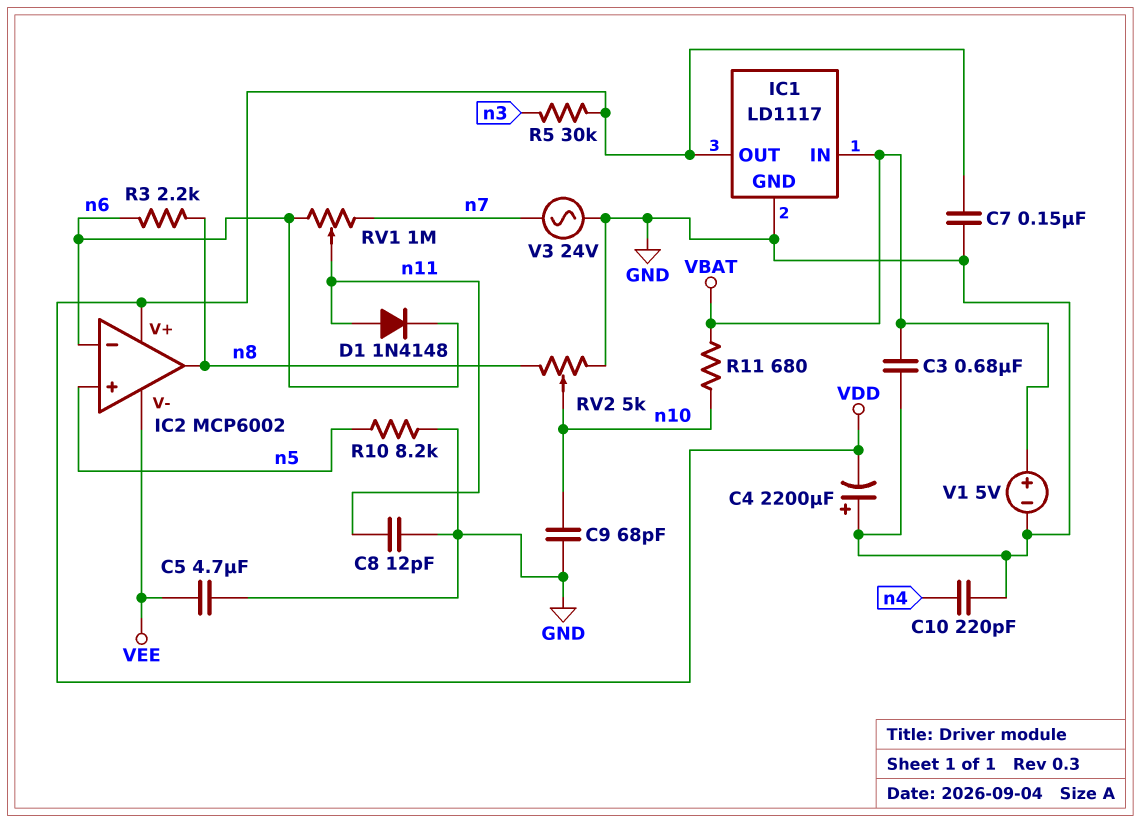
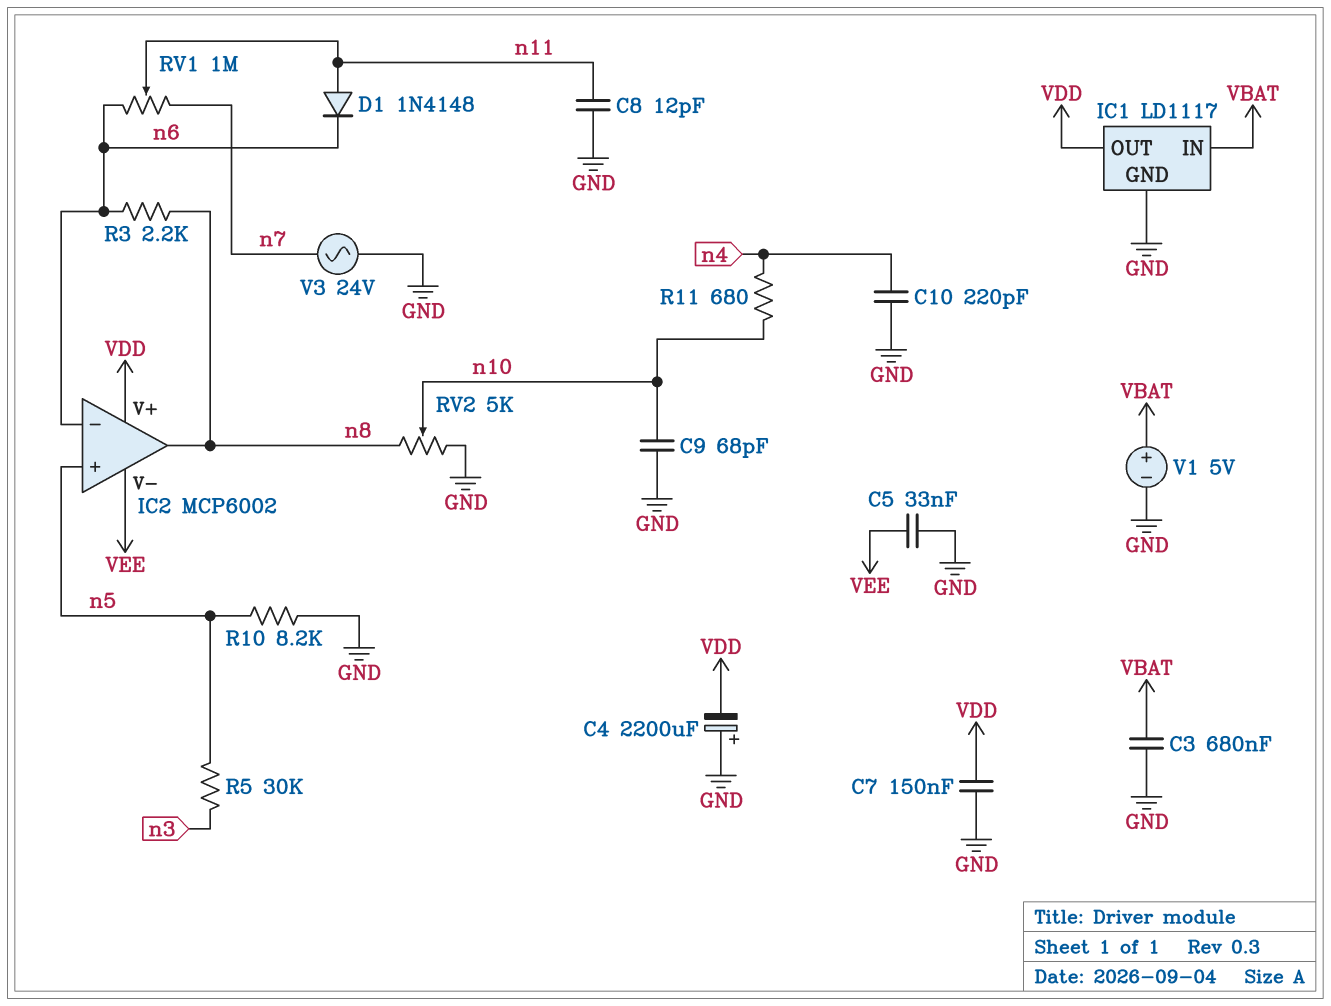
C5: 4.7uF (GND, VEE) -> 33nF (GND, VEE)
R5: 30k (VDD, n3) -> 30k (n3, n5)
R11: 680 (VBAT, n10) -> 680 (n4, n10)

